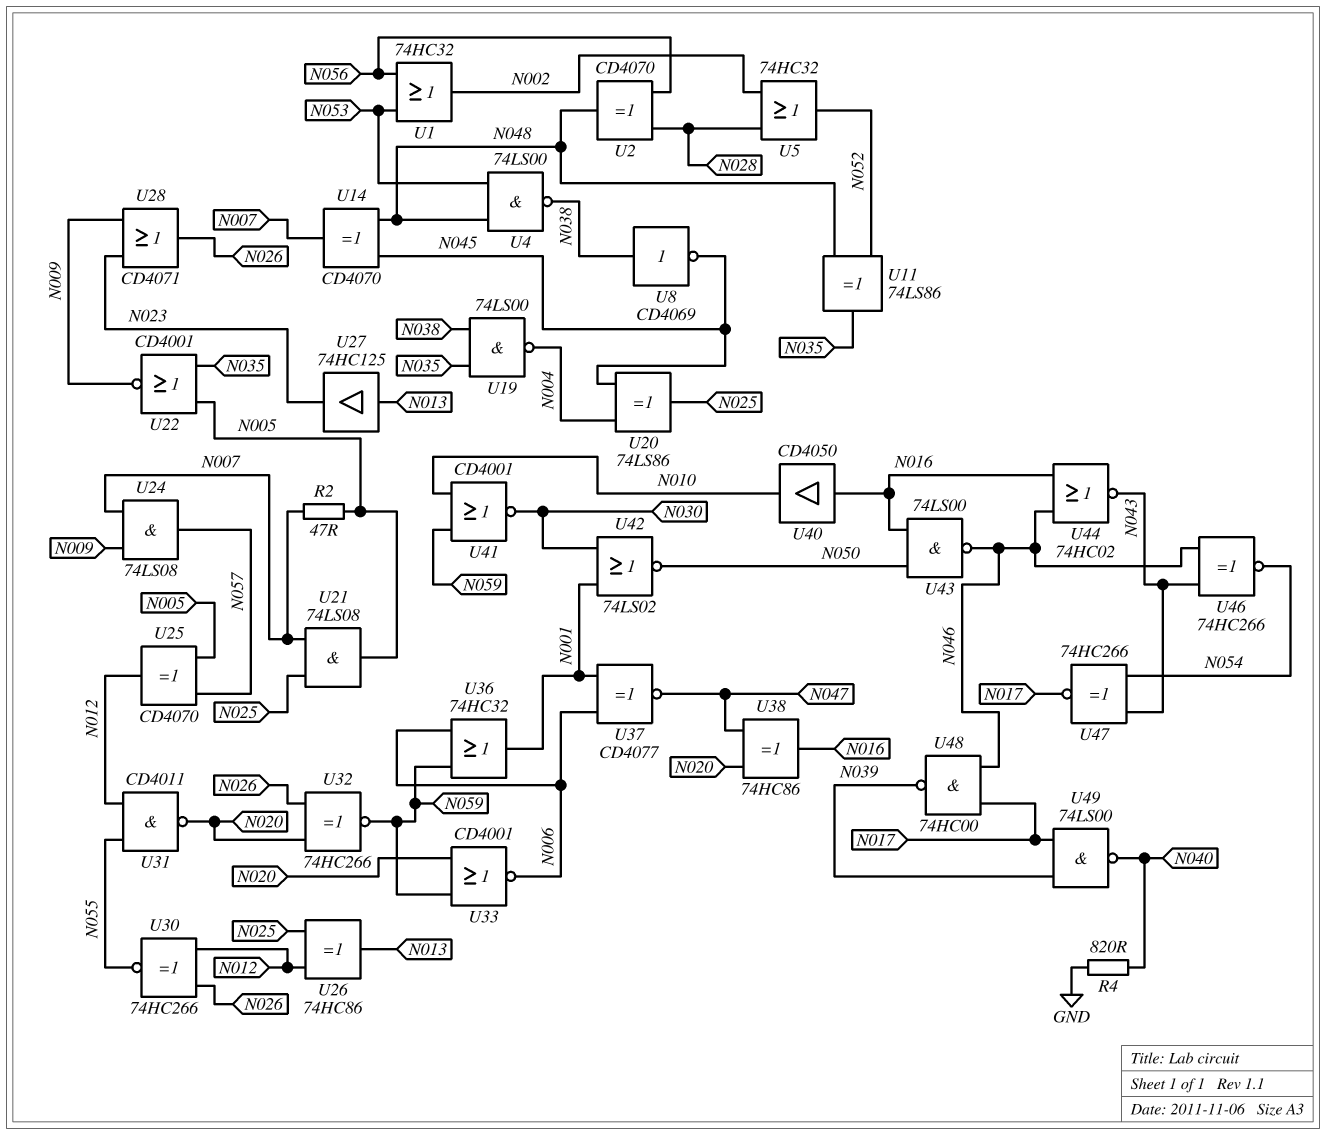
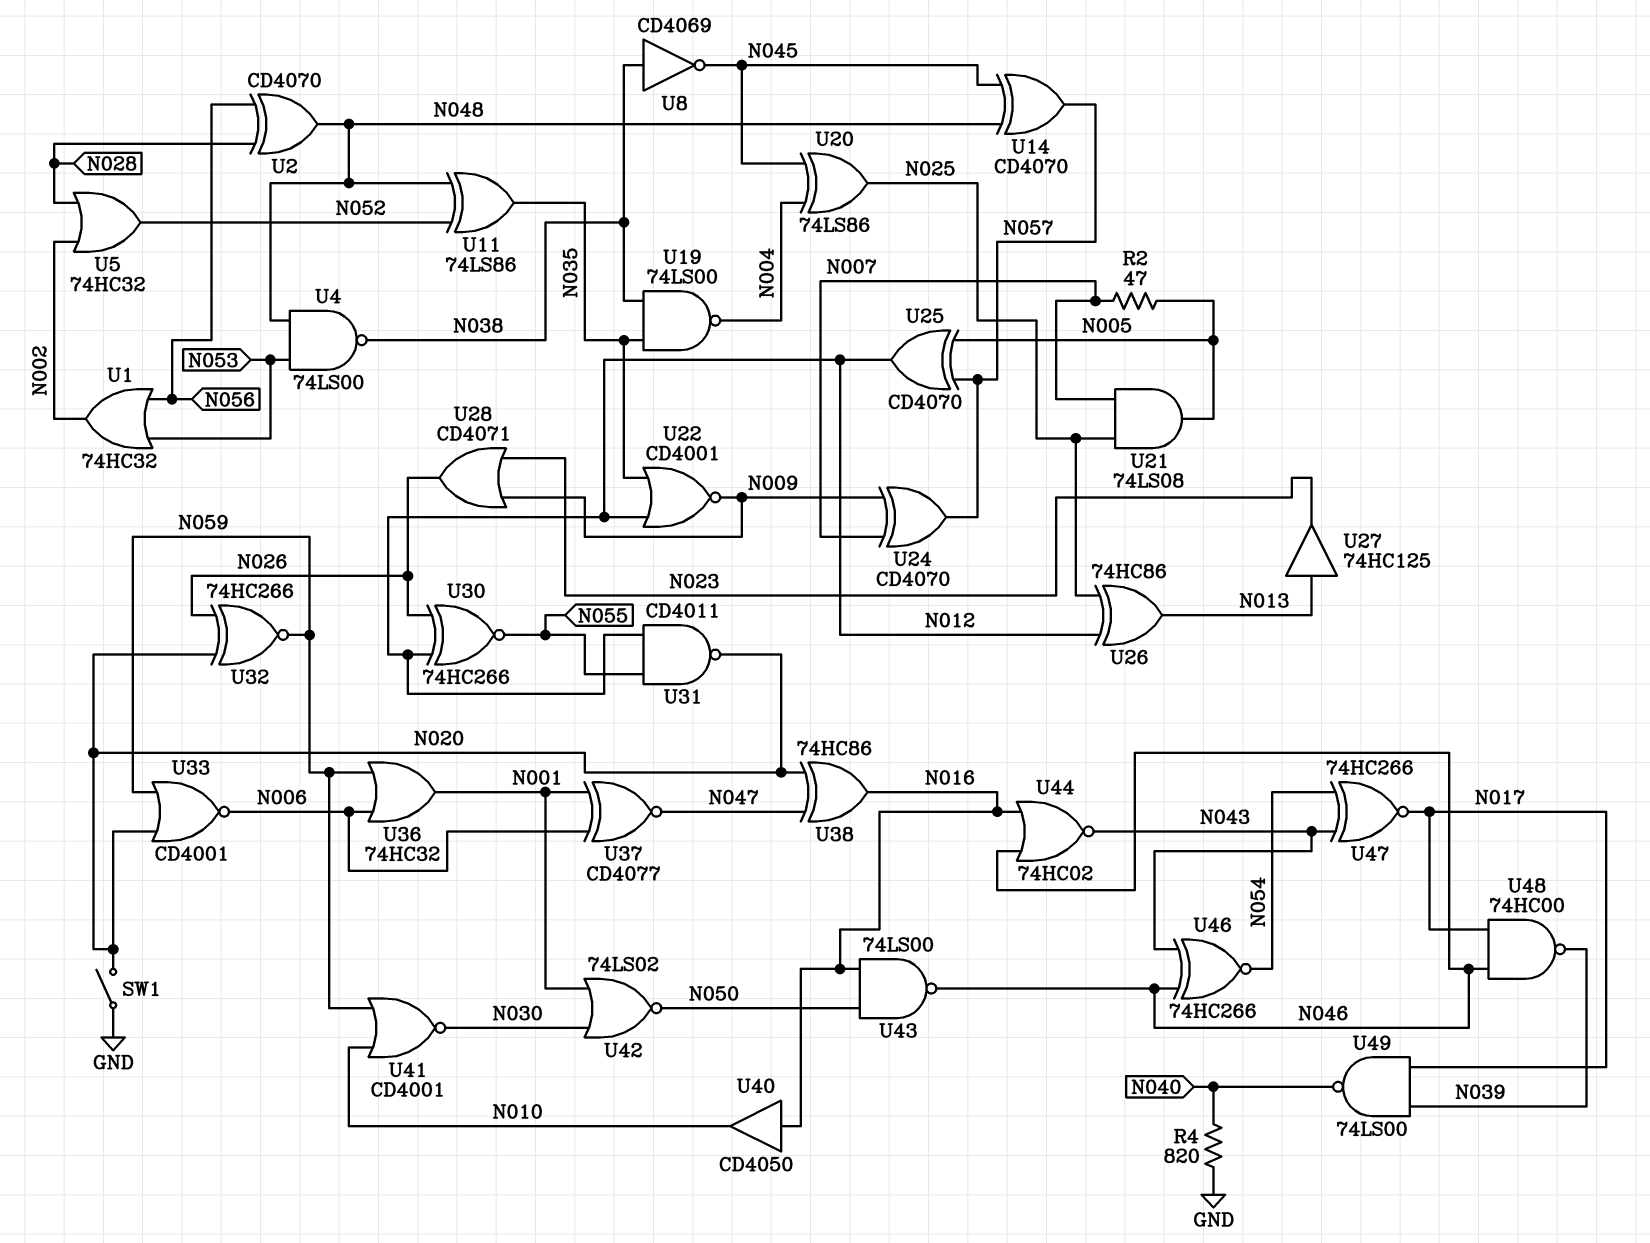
SW1: none -> switch (GND, N020)
U14: XOR CD4070 (in N045, in N048, out N007) -> XOR CD4070 (in N045, in N048, out N057)
U22: NOR CD4001 (in N005, in N035, out N009) -> NOR CD4001 (in N012, in N035, out N009)
U24: AND 74LS08 (in N007, in N009, out N057) -> XOR CD4070 (in N007, in N009, out N057)

